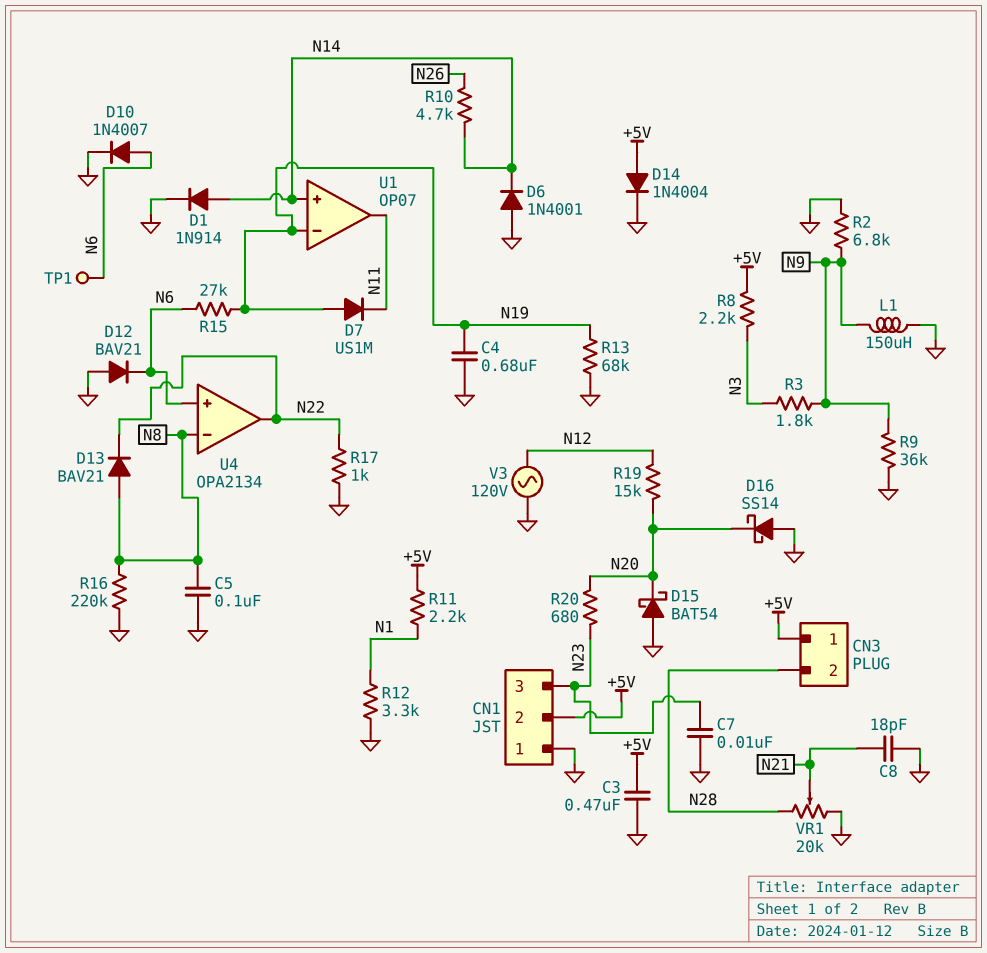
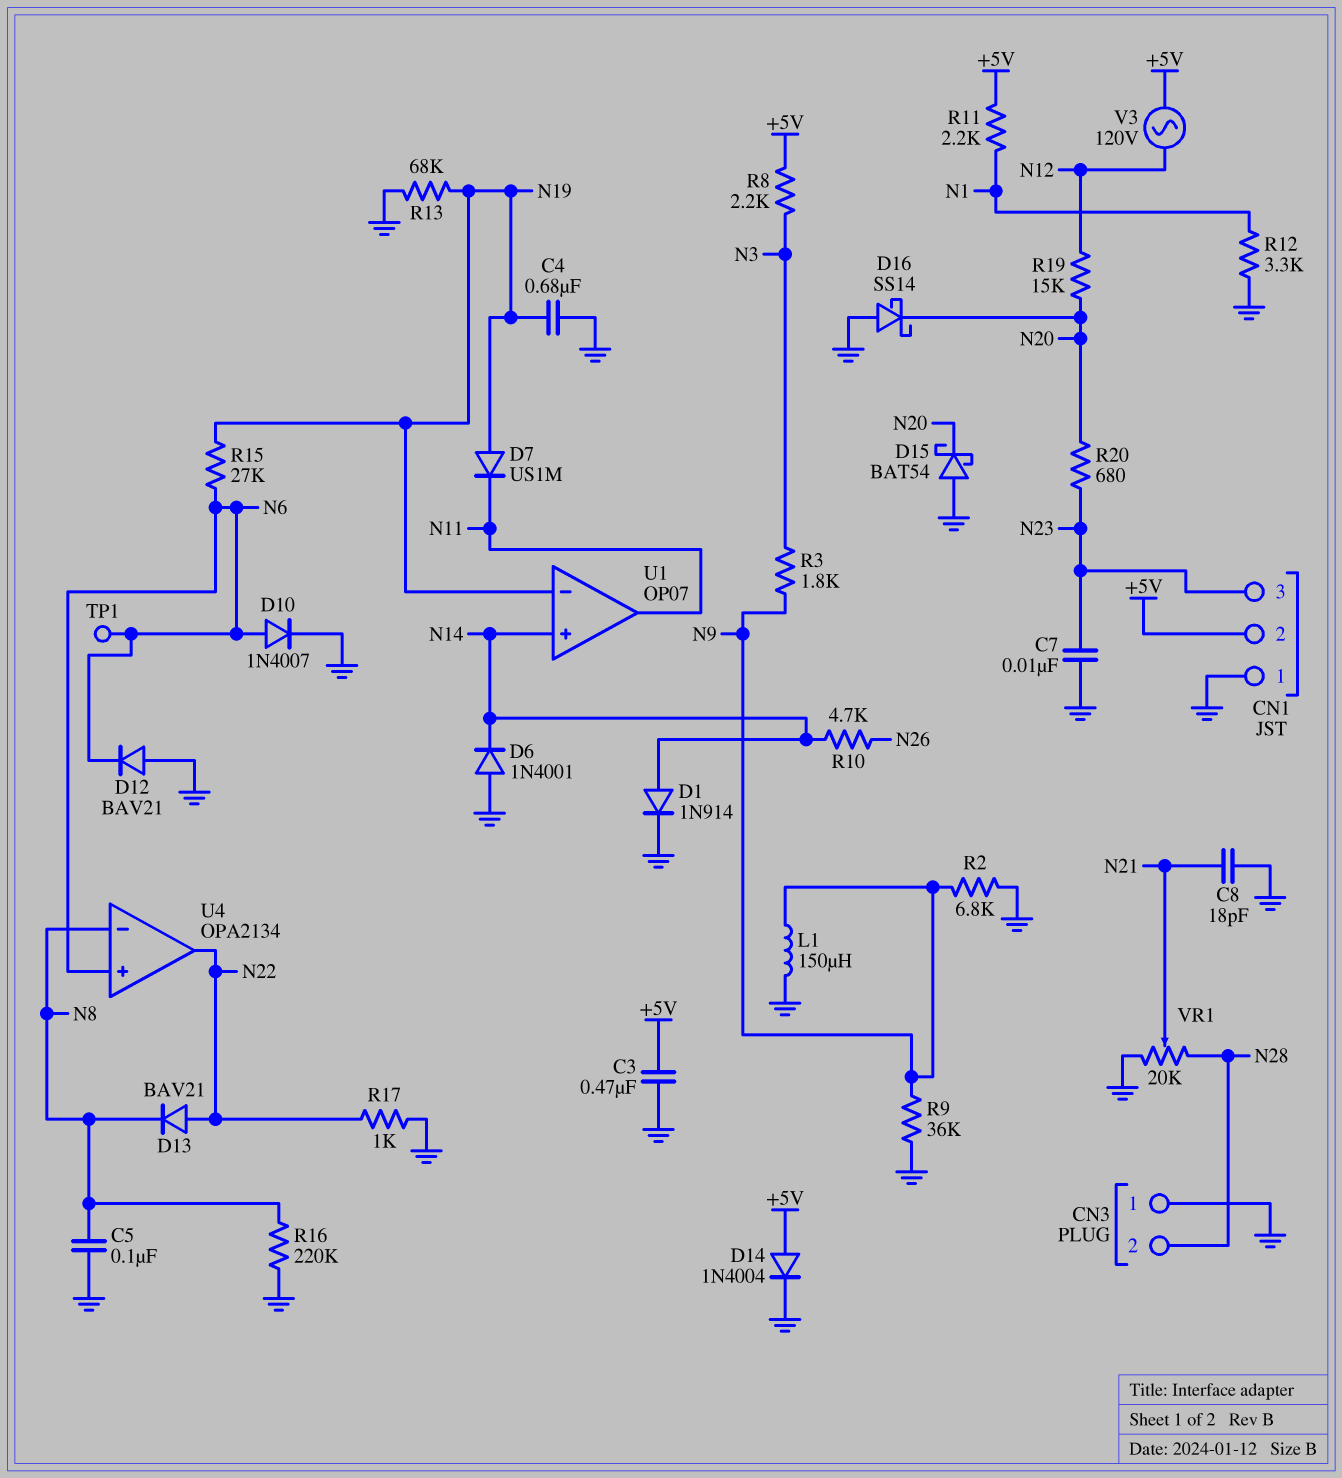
CN3 pin 1: +5V -> GND
D13: diode BAV21 (A N8, K N22) -> diode BAV21 (A N22, K N8)
V3: AC 120V (GND, N12) -> AC 120V (+5V, N12)

